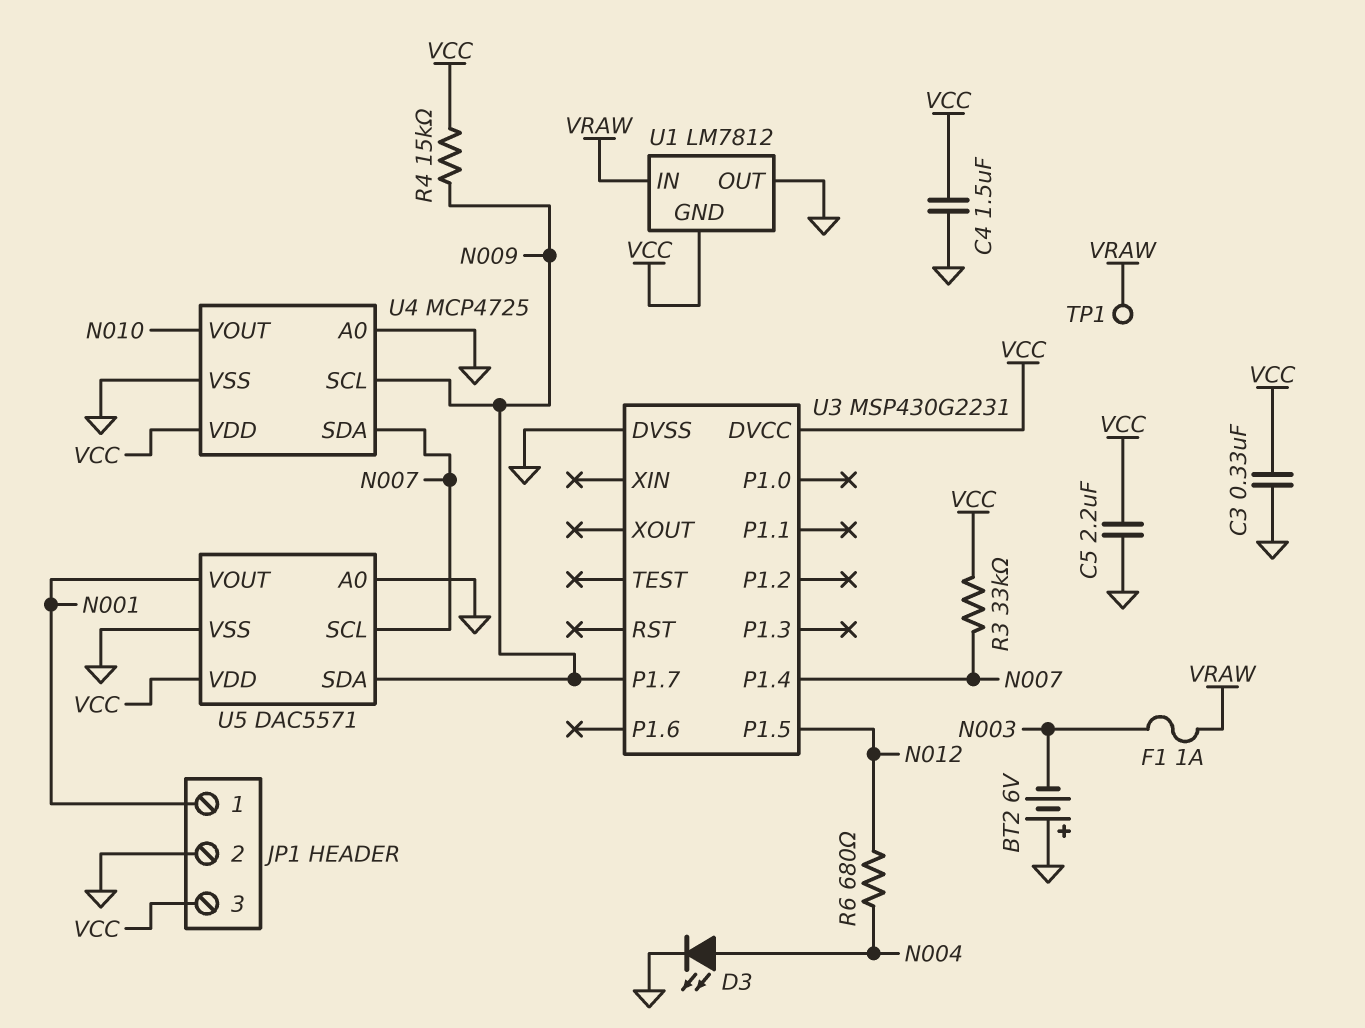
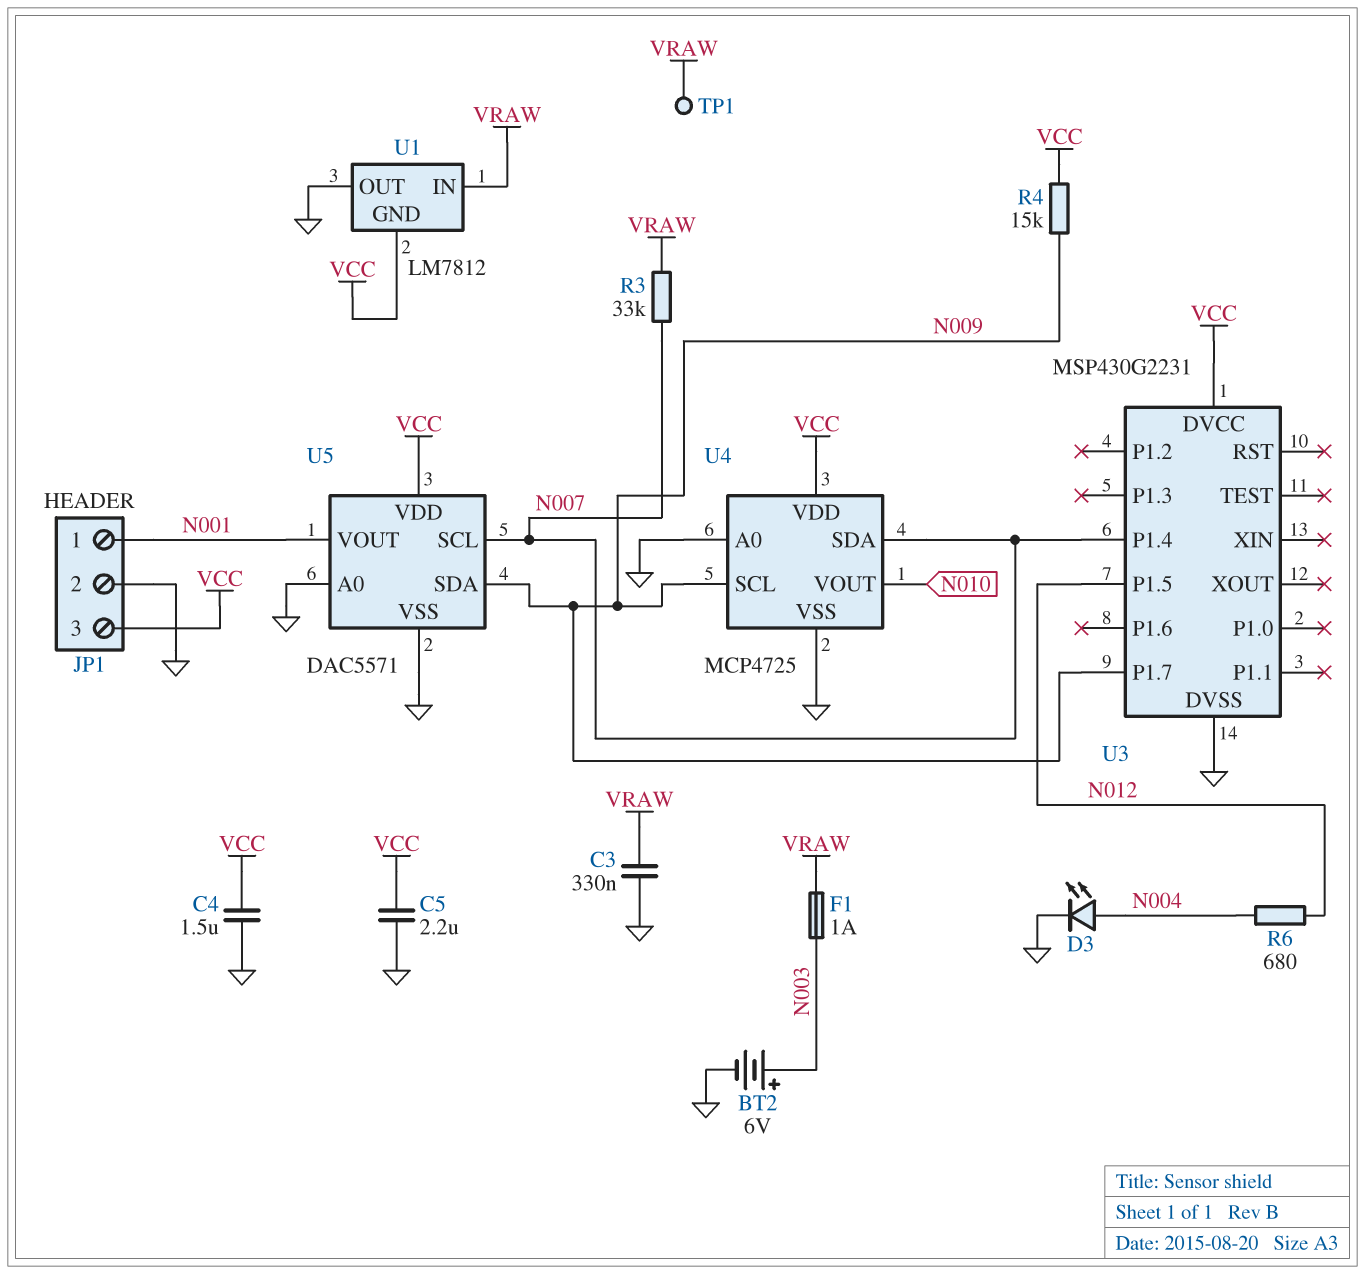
BT2: 6V (plus GND, minus N003) -> 6V (plus N003, minus GND)
C3: 330nF (GND, VCC) -> 330nF (GND, VRAW)
R3: 33k (N007, VCC) -> 33k (N007, VRAW)

